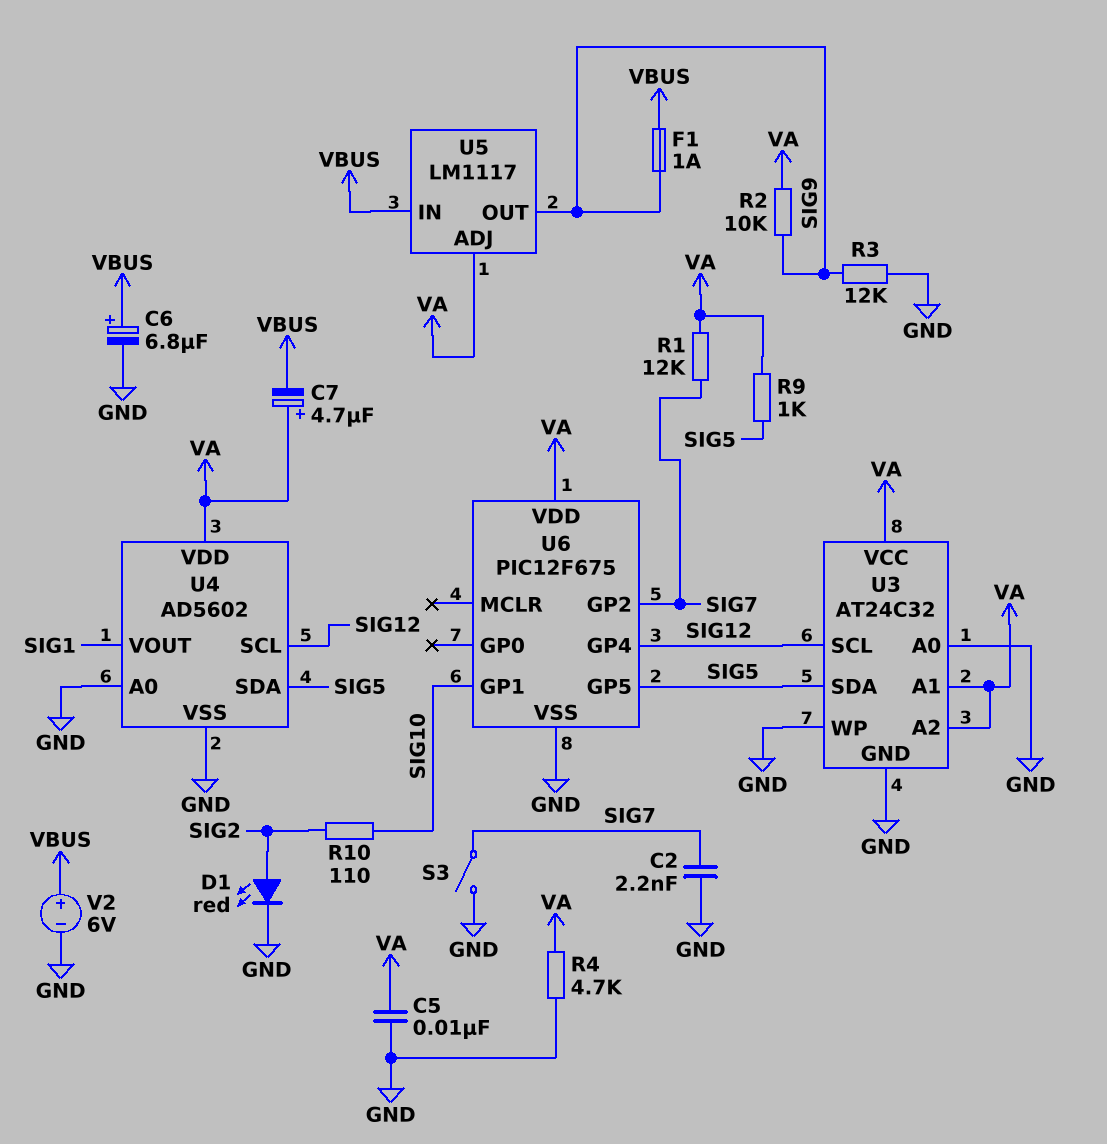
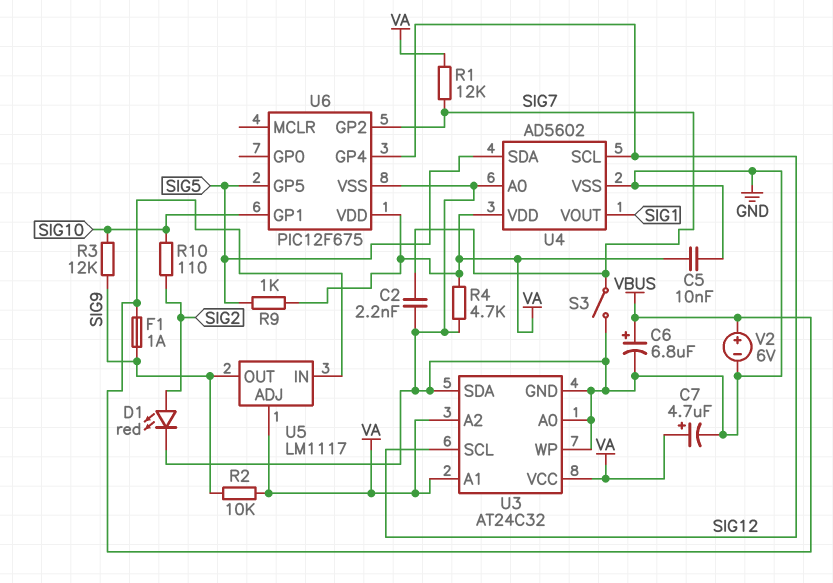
C7: 4.7uF (plus VA, minus VBUS) -> 4.7uF (plus VA, minus GND)
R3: 12k (GND, SIG9) -> 12k (SIG9, SIG10)
U3 pin SDA: SIG5 -> GND

